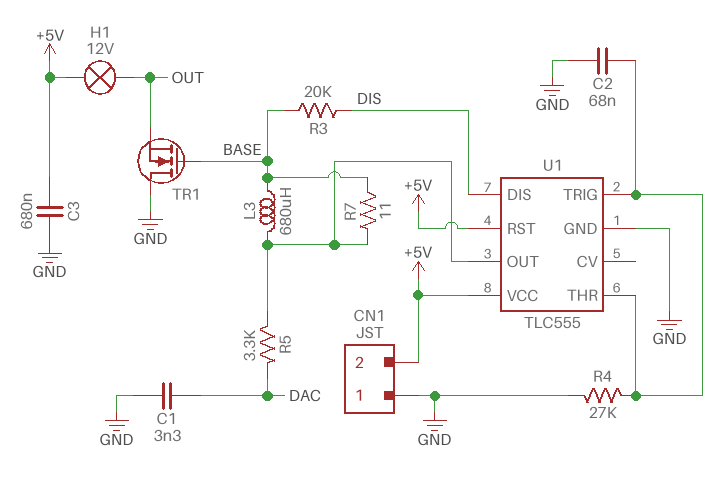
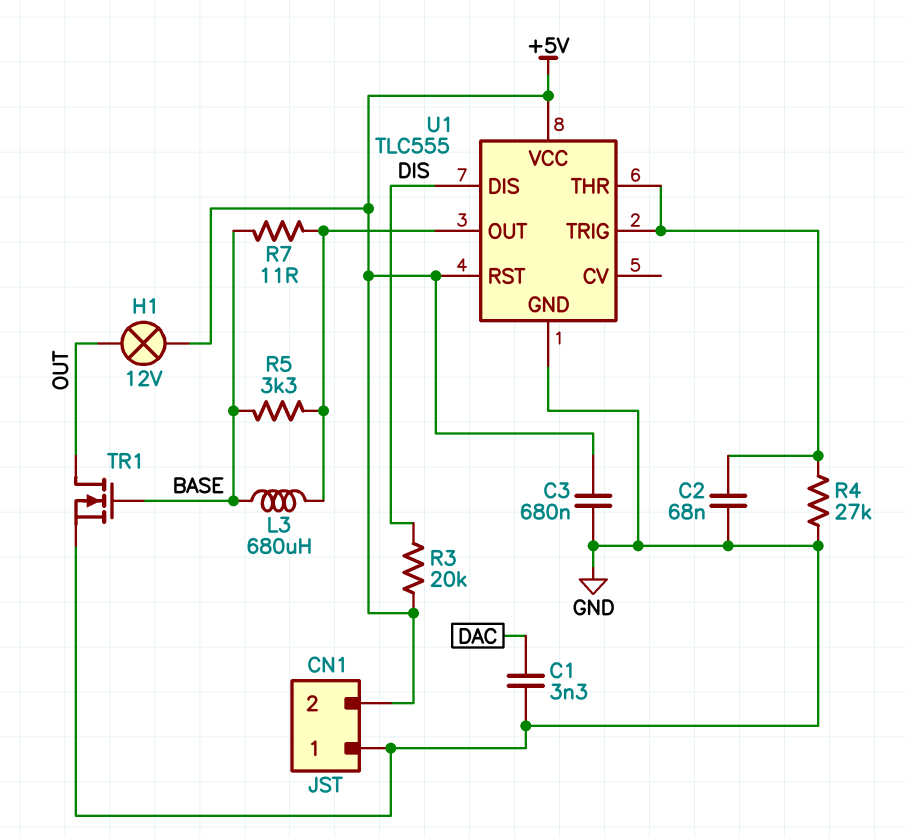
R3: 20k (BASE, DIS) -> 20k (+5V, DIS)
R5: 3.3k (DAC, U1/OUT) -> 3.3k (BASE, U1/OUT)
TR1: NMOS (G BASE, D GND, S OUT) -> NMOS (G BASE, D OUT, S GND)

